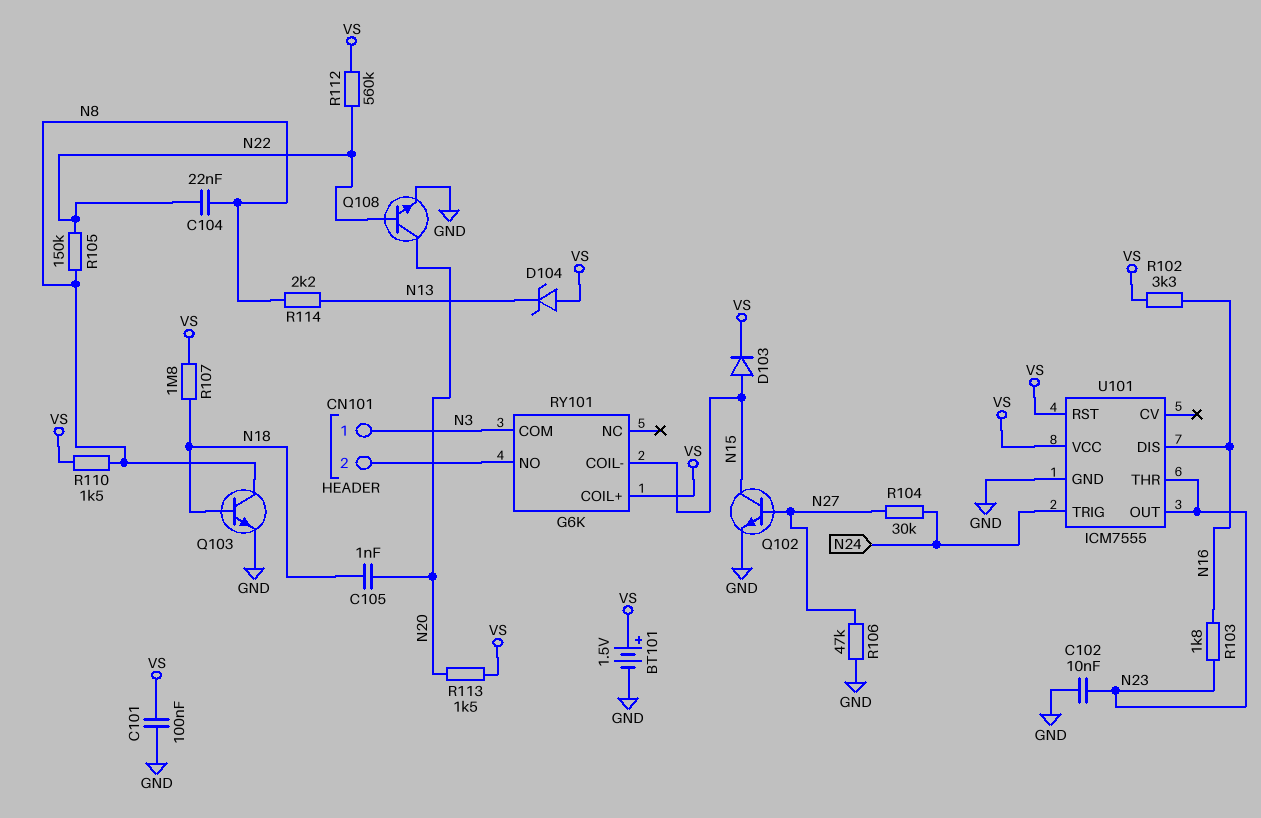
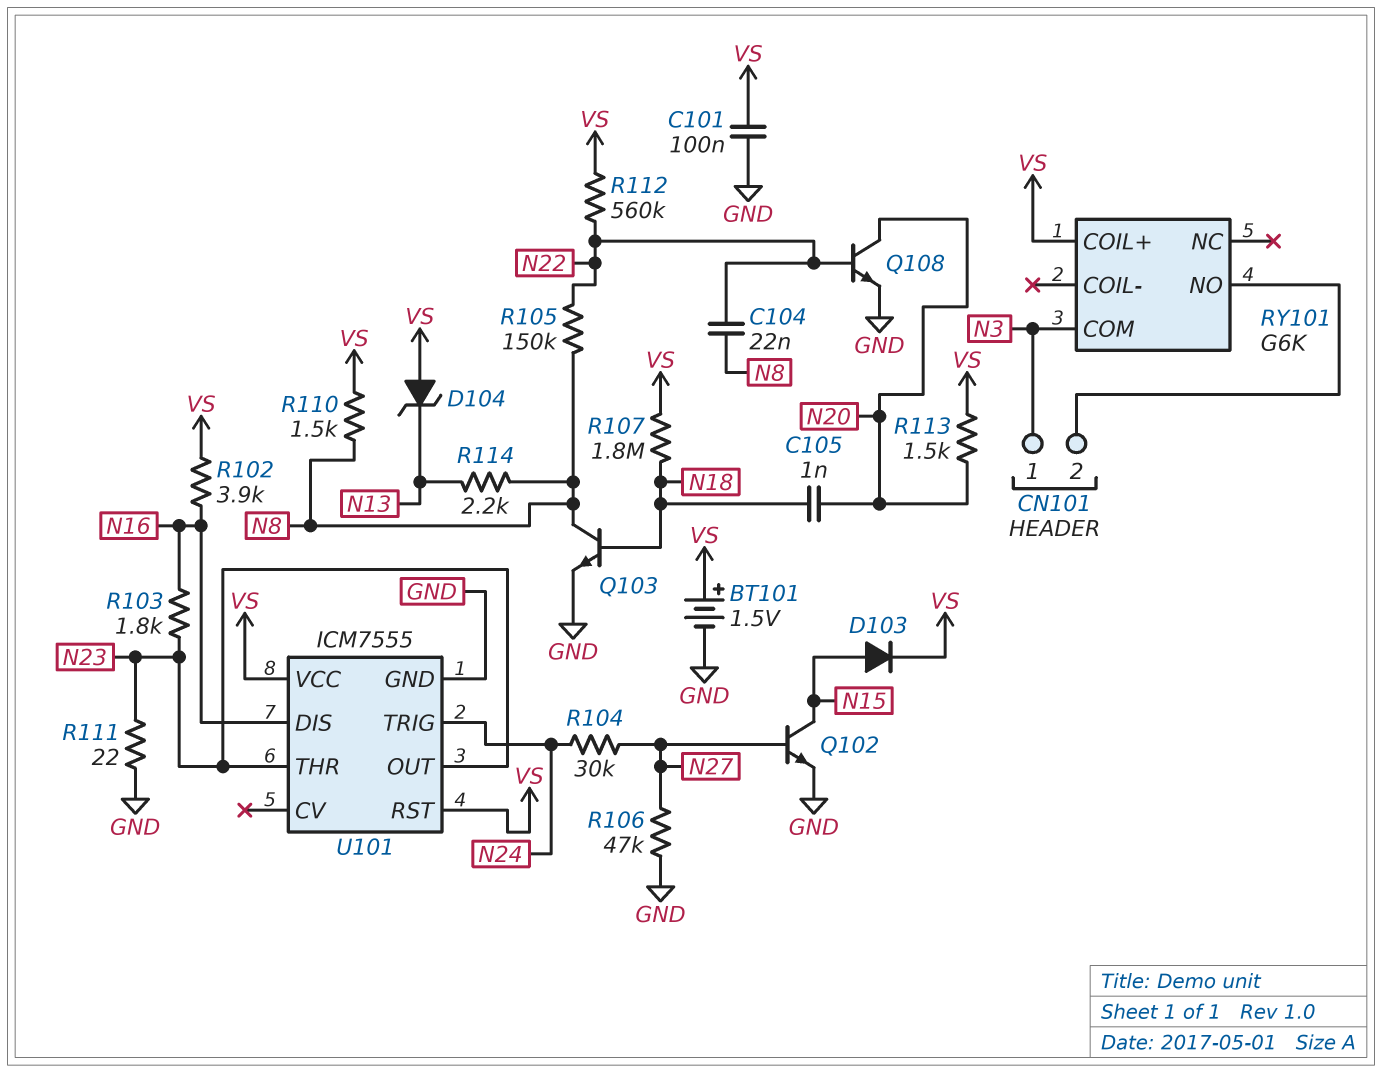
C102: 10nF (GND, N23) -> none
R102: 3.3k (N16, VS) -> 3.9k (N16, VS)
R111: none -> 22 (GND, N23)
RY101 pin COIL-: N15 -> none

